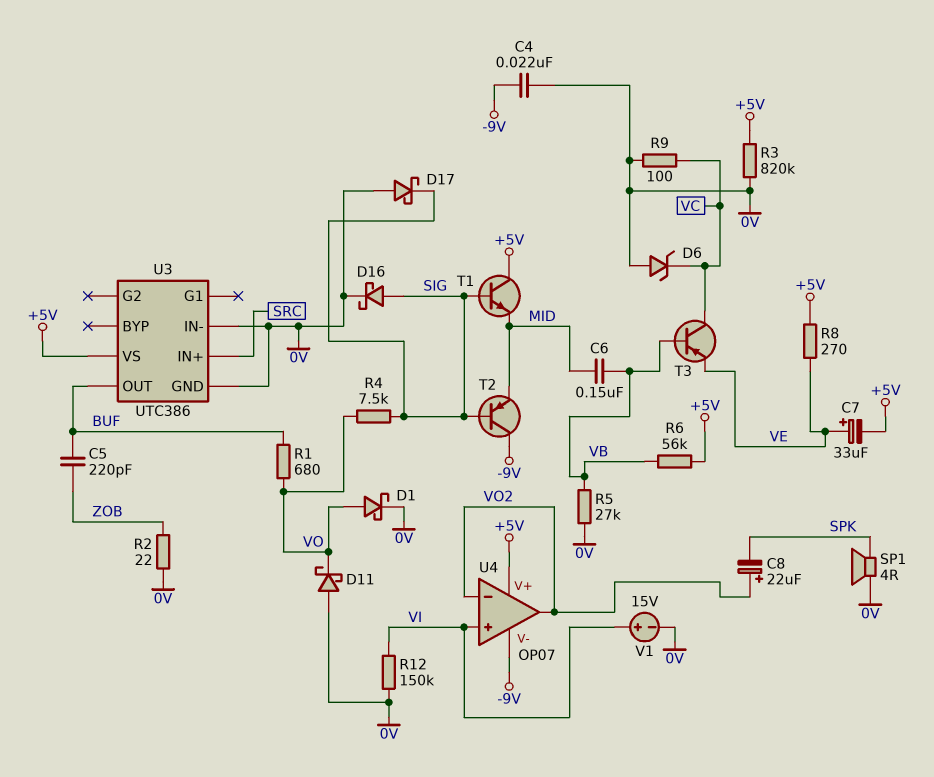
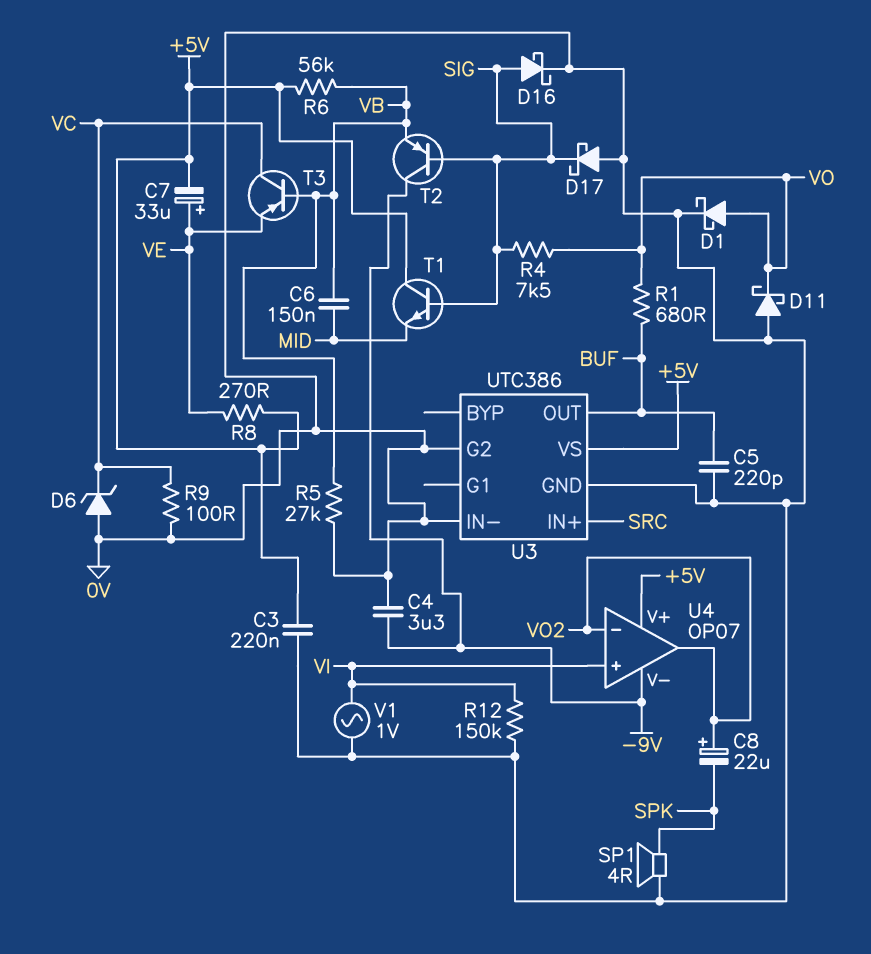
C3: none -> 220nF (+5V, 0V)
C4: 22nF (-9V, 0V) -> 3.3uF (-9V, 0V)
C5: 220pF (BUF, ZOB) -> 220pF (0V, BUF)
R2: 22 (0V, ZOB) -> none
R3: 820k (+5V, 0V) -> none
T2: PNP (B SIG, C -9V, E MID) -> PNP (B SIG, C -9V, E VB)
U3 pin G2: none -> 0V
V1: 15V (plus VI, minus 0V) -> AC 1V (0V, VI)

